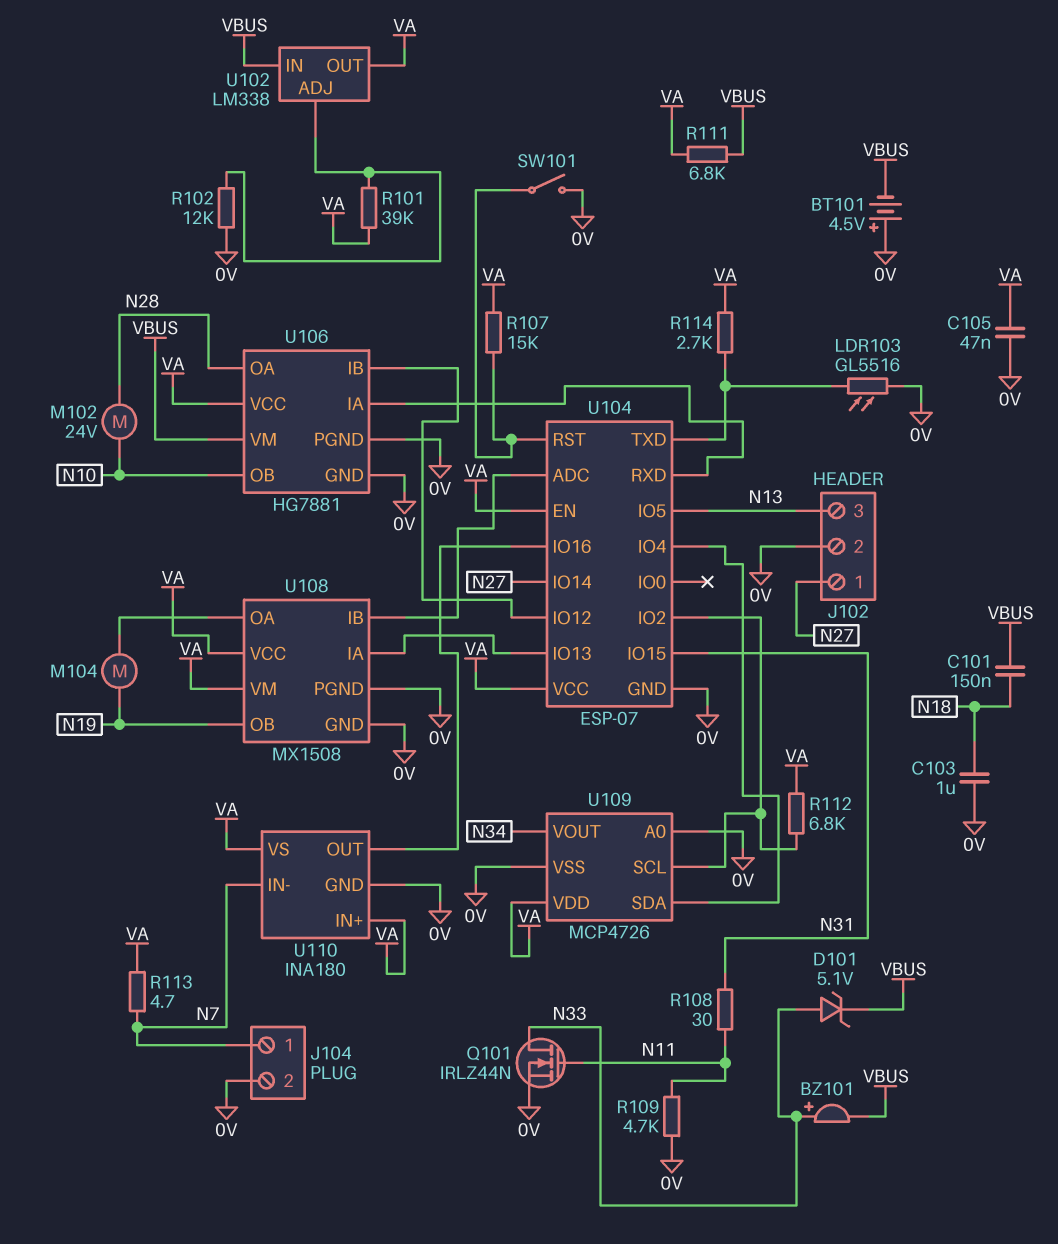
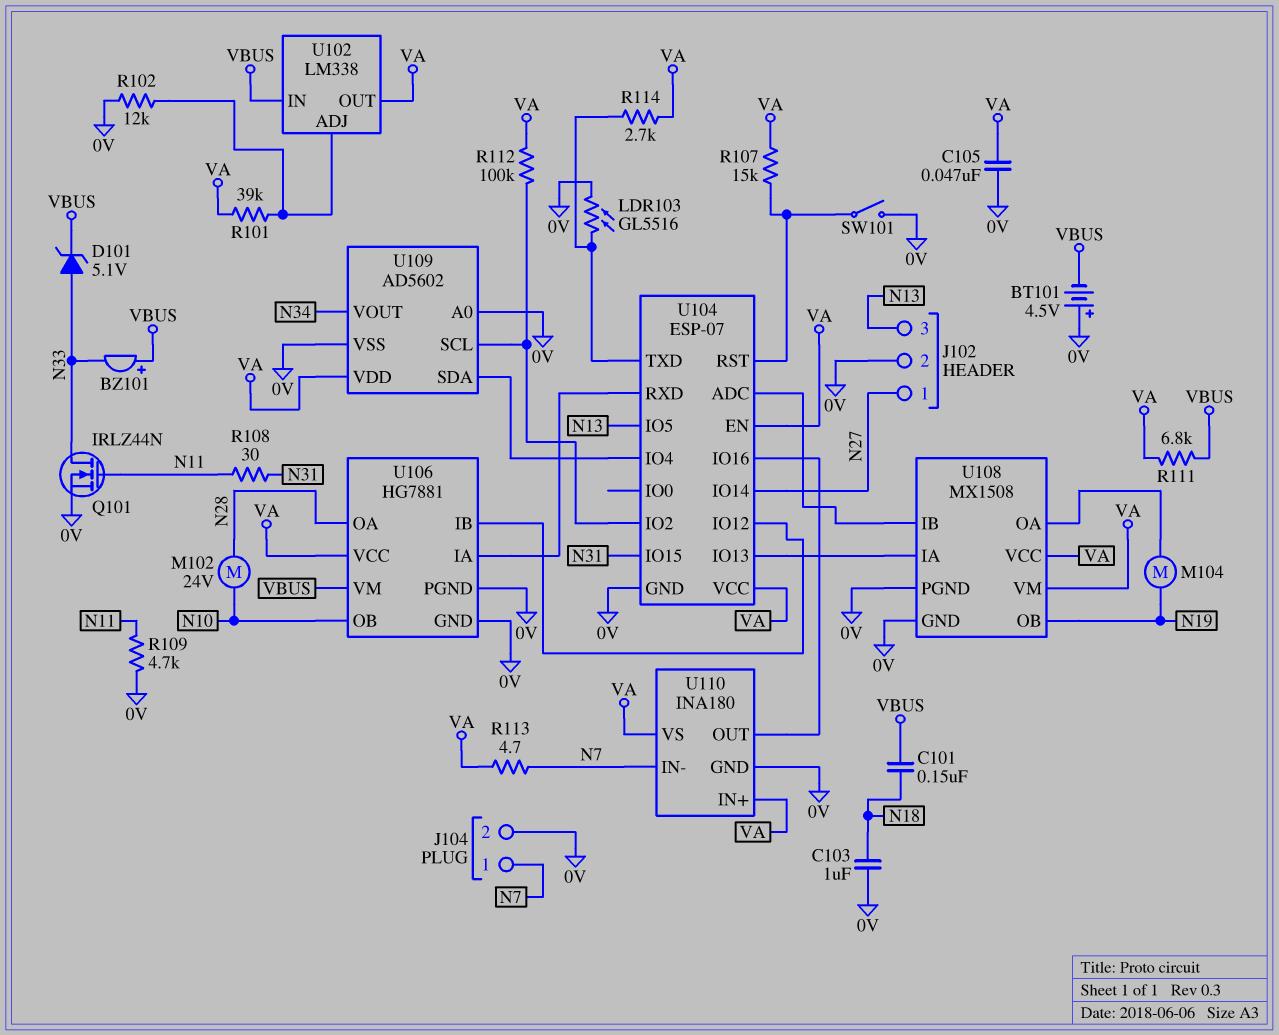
BZ101: buzzer (plus N33, minus VBUS) -> buzzer (plus VBUS, minus N33)
R112: 6.8k (U104/IO2, VA) -> 100k (U104/IO2, VA)
U109: MCP4726 -> AD5602

